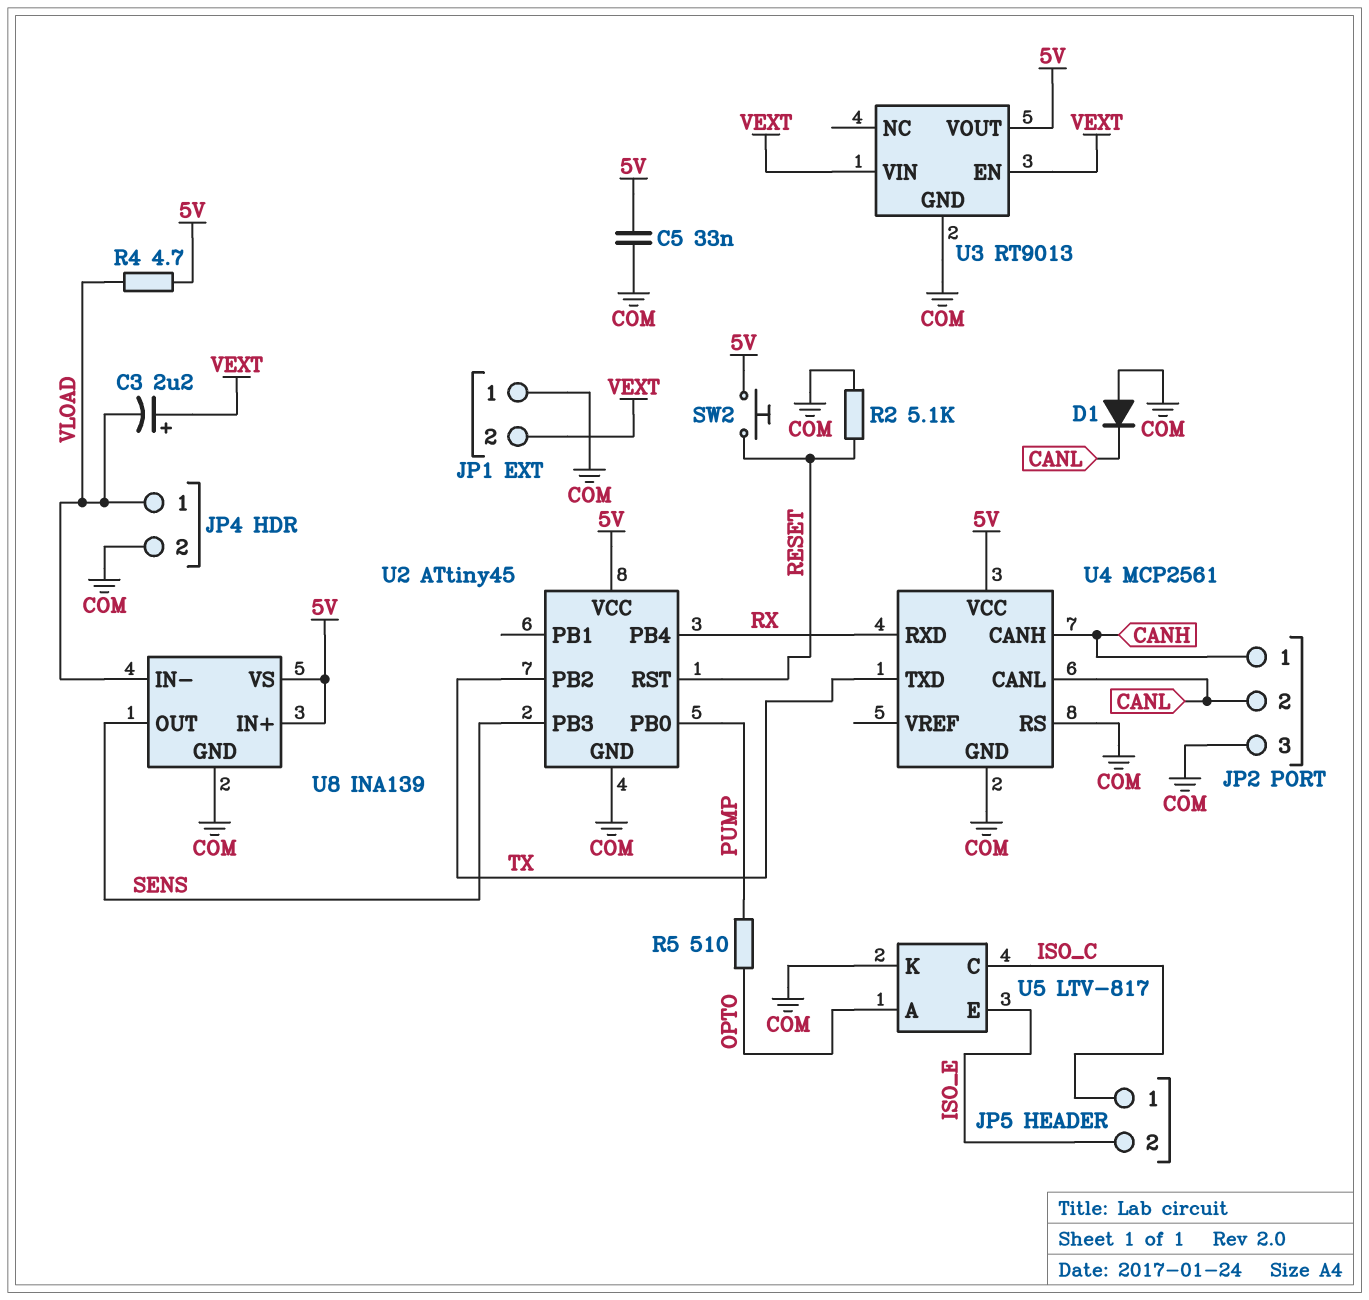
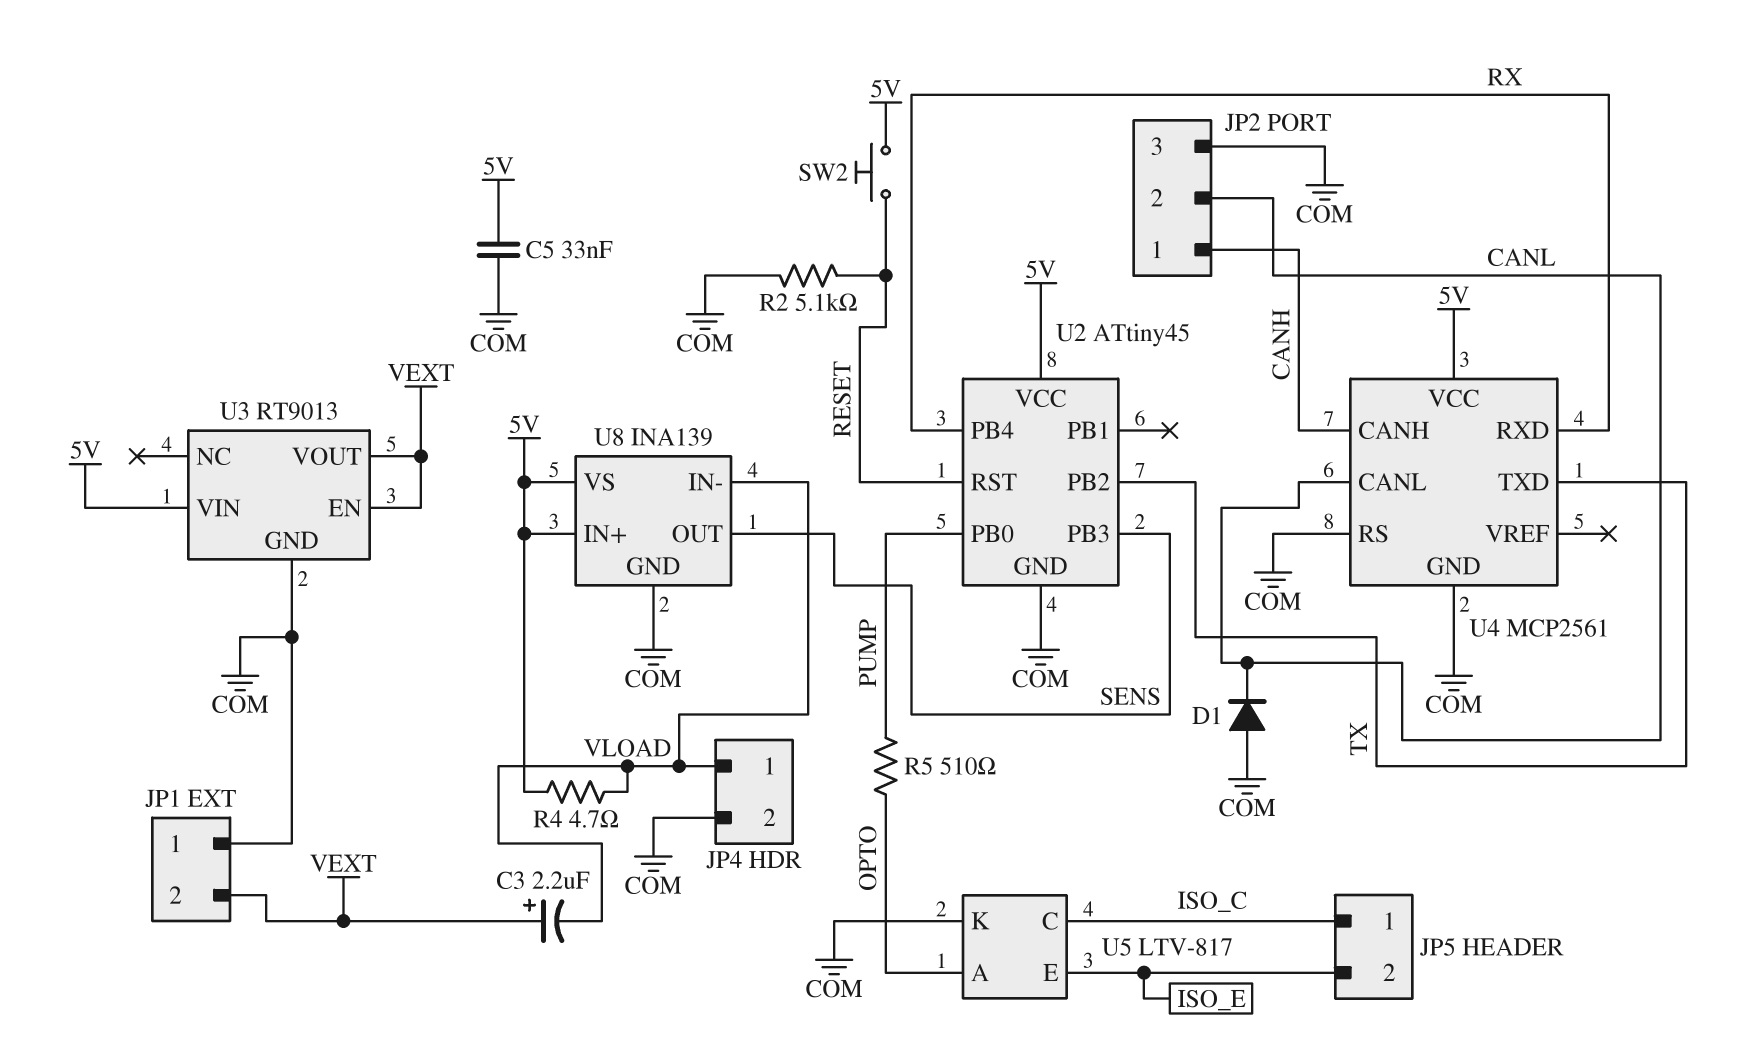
U3 pin VIN: VEXT -> 5V
U3 pin VOUT: 5V -> VEXT

